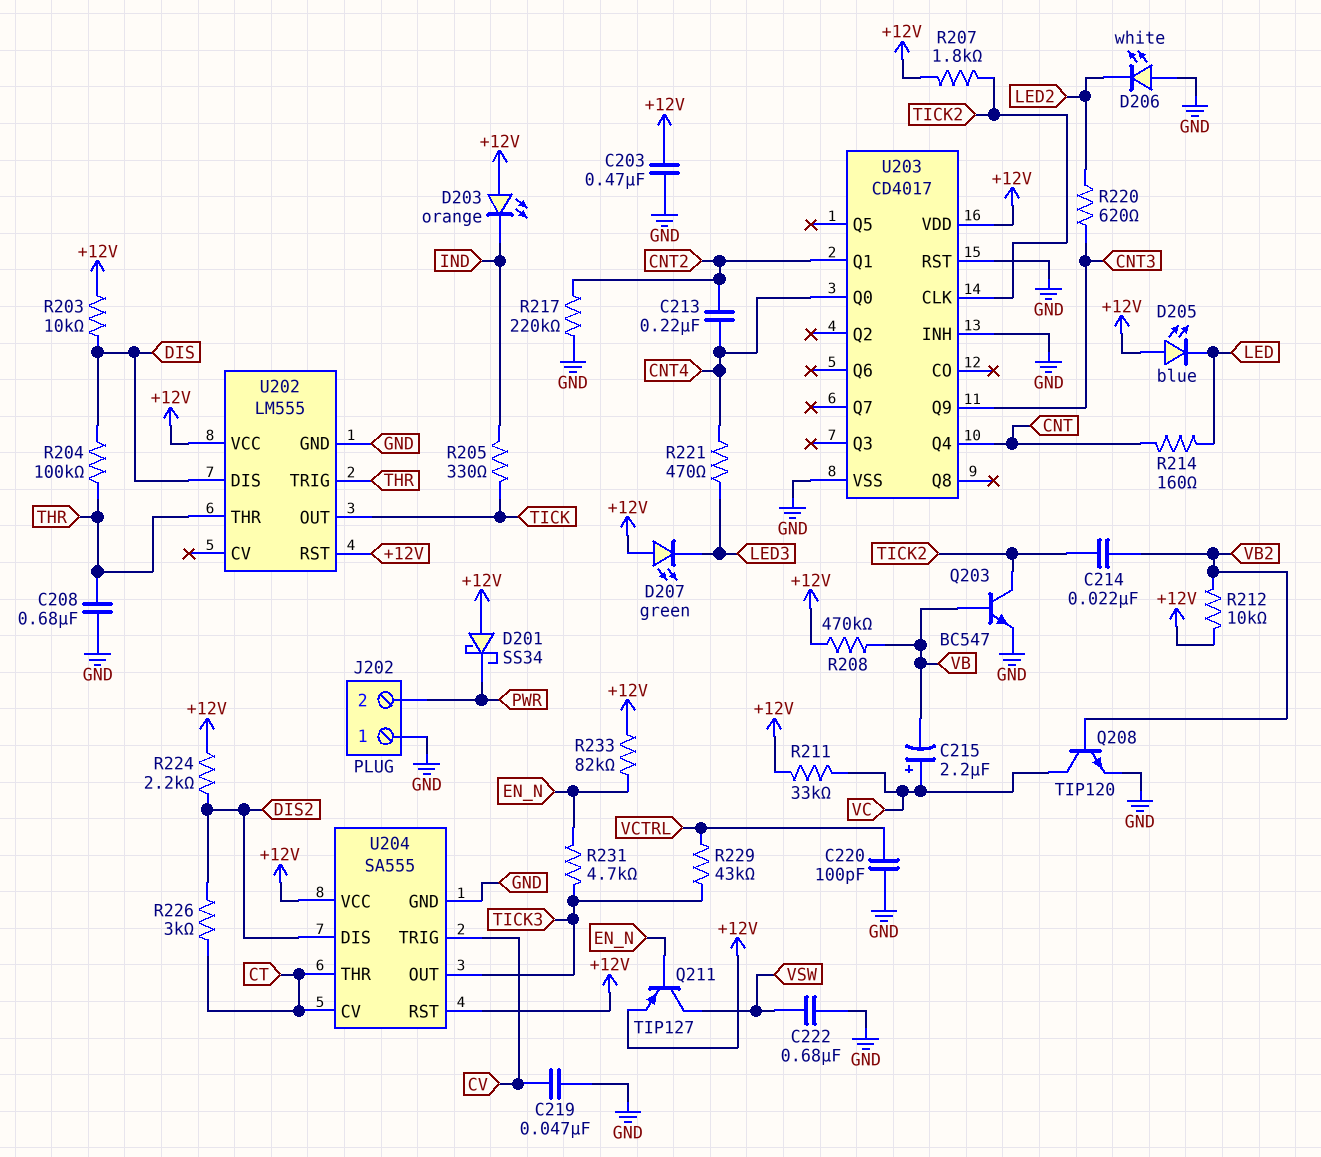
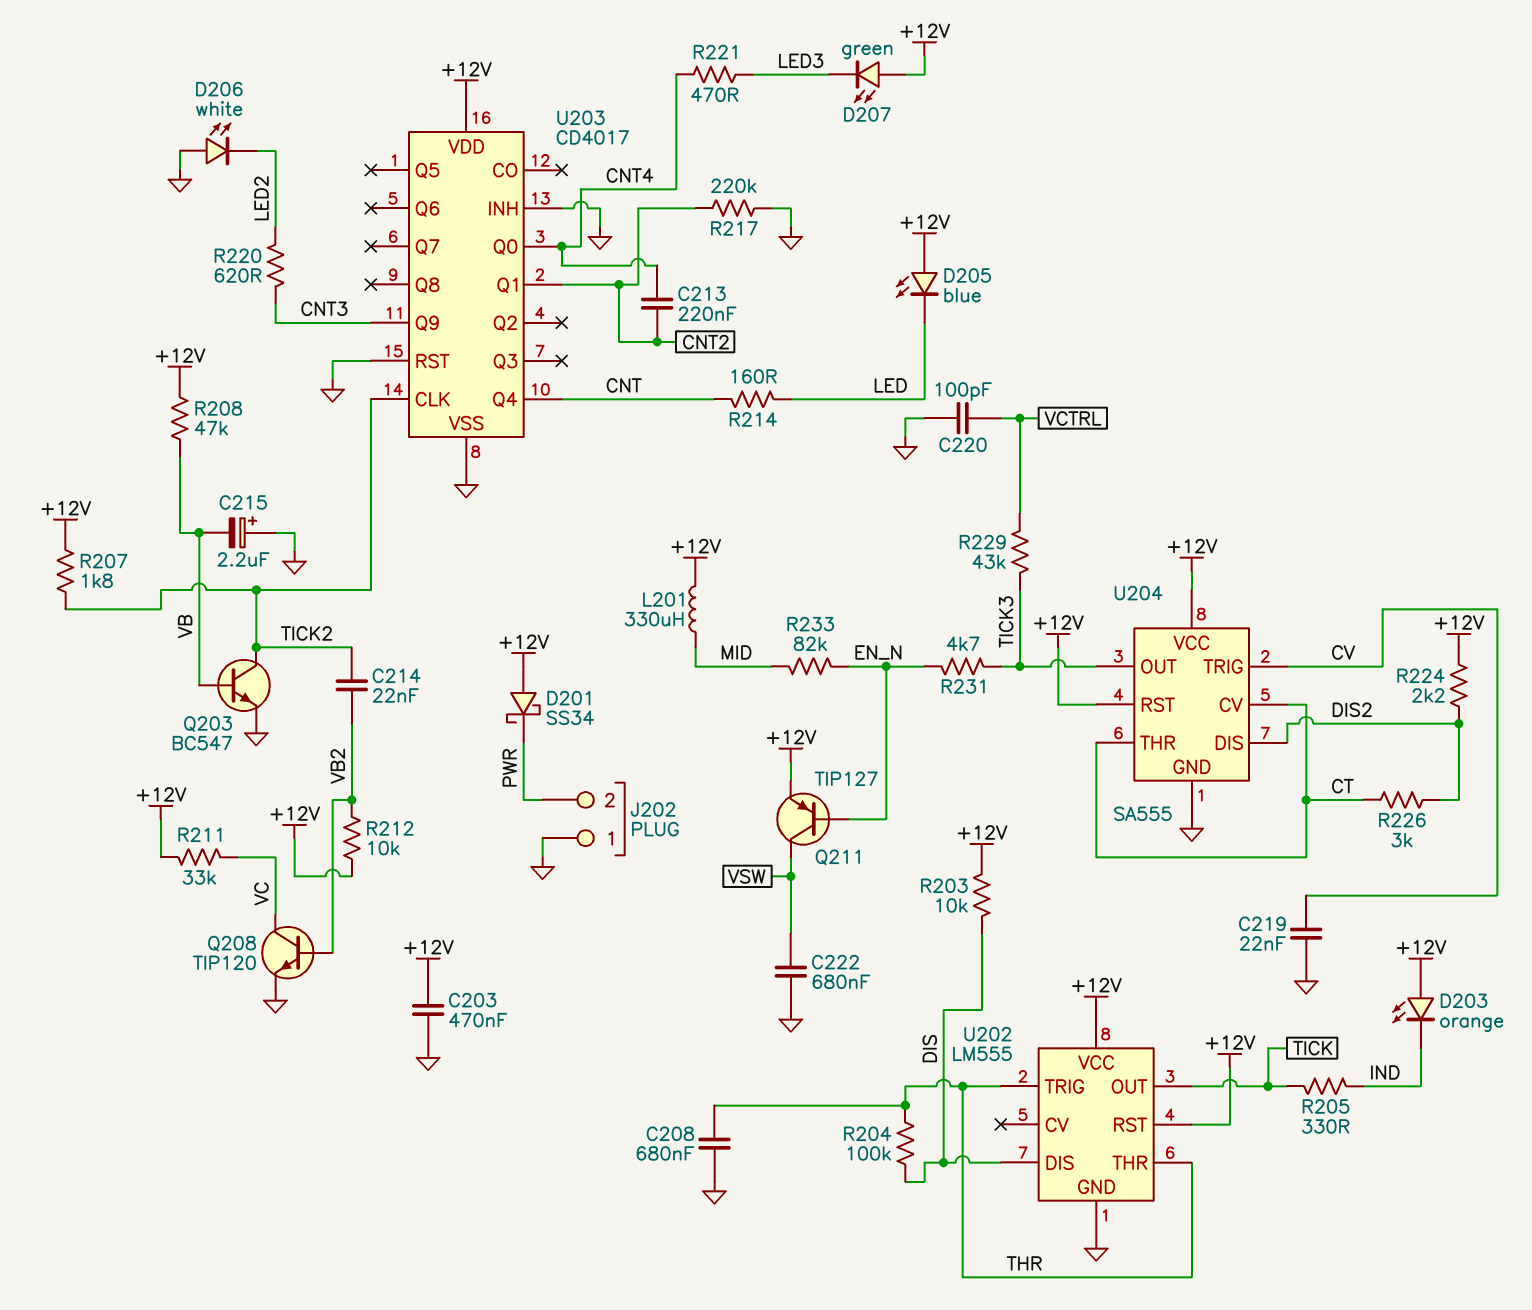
C215: 2.2uF (plus VC, minus VB) -> 2.2uF (plus GND, minus VB)
C219: 47nF (CV, GND) -> 22nF (CV, GND)
L201: none -> 330uH (+12V, MID)
R208: 470k (+12V, VB) -> 47k (+12V, VB)
R233: 82k (+12V, EN_N) -> 82k (EN_N, MID)

